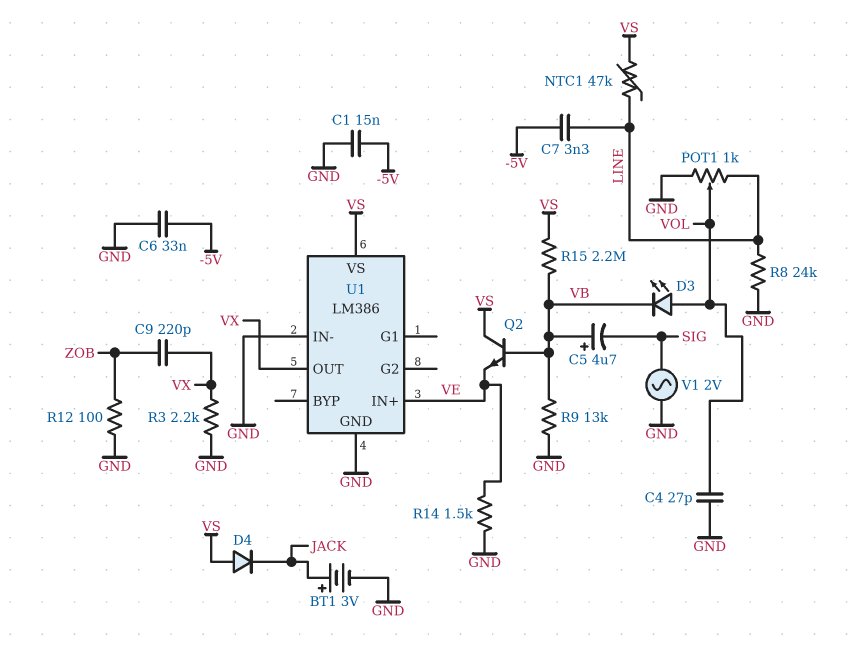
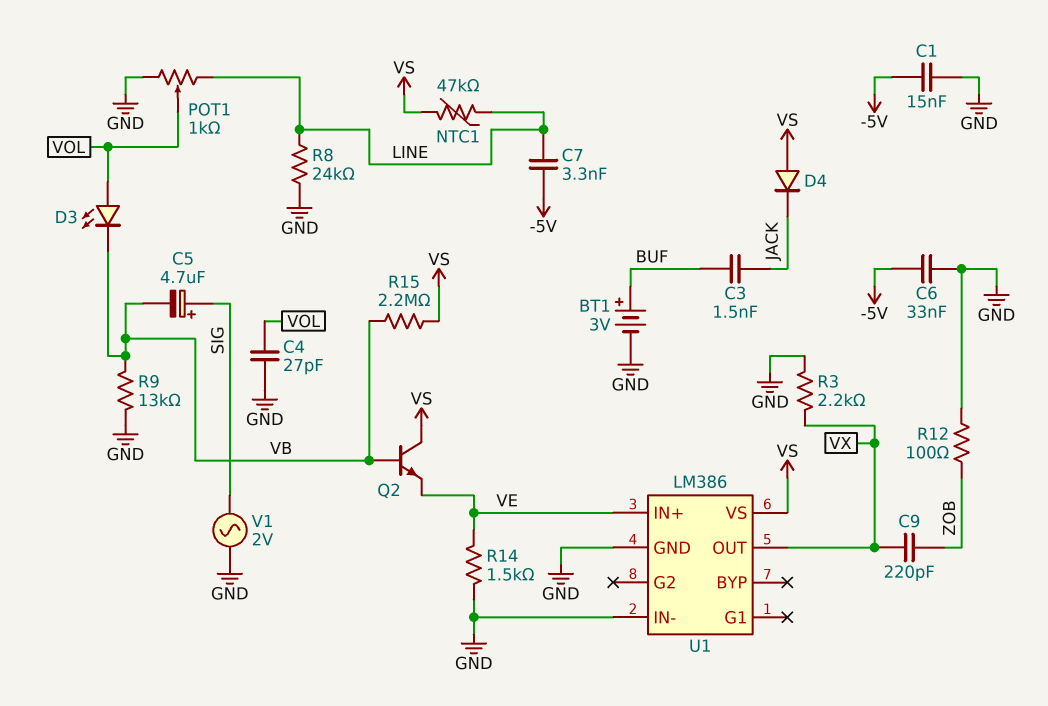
BT1: 3V (plus JACK, minus GND) -> 3V (plus BUF, minus GND)
C3: none -> 1.5nF (BUF, JACK)
C5: 4.7uF (plus VB, minus SIG) -> 4.7uF (plus SIG, minus VB)

